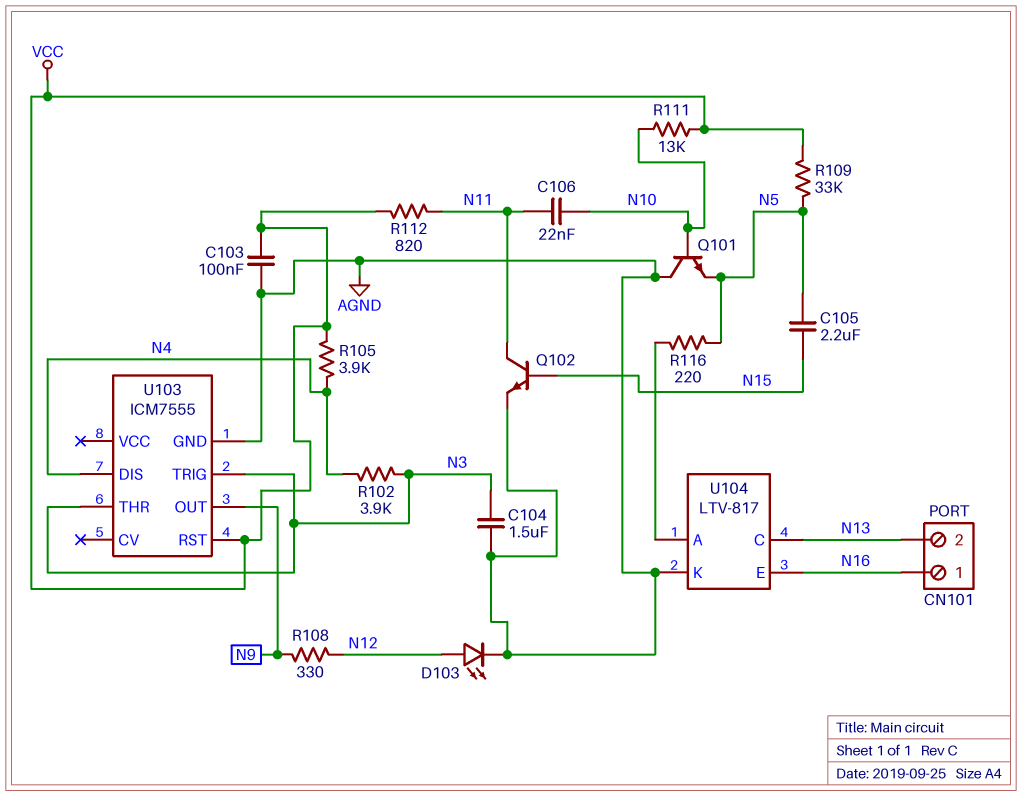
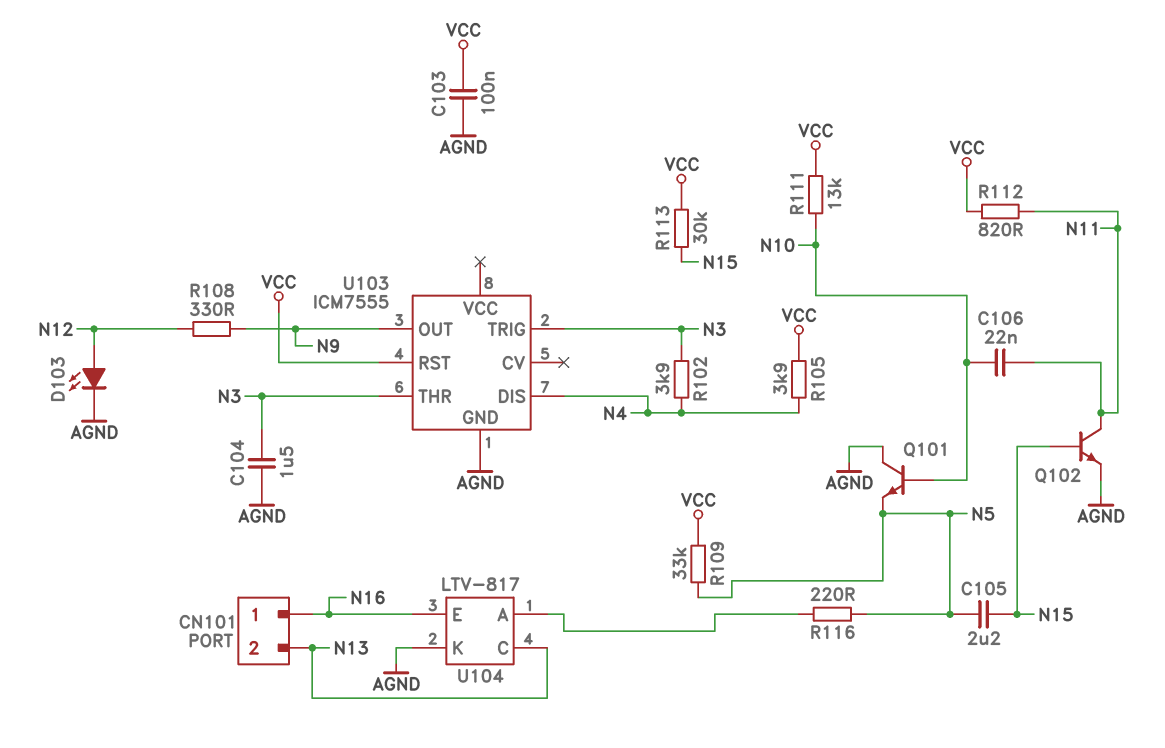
R113: none -> 30k (N15, VCC)

